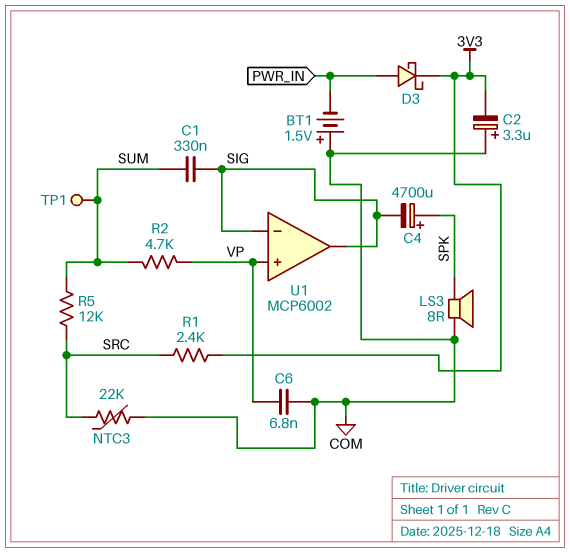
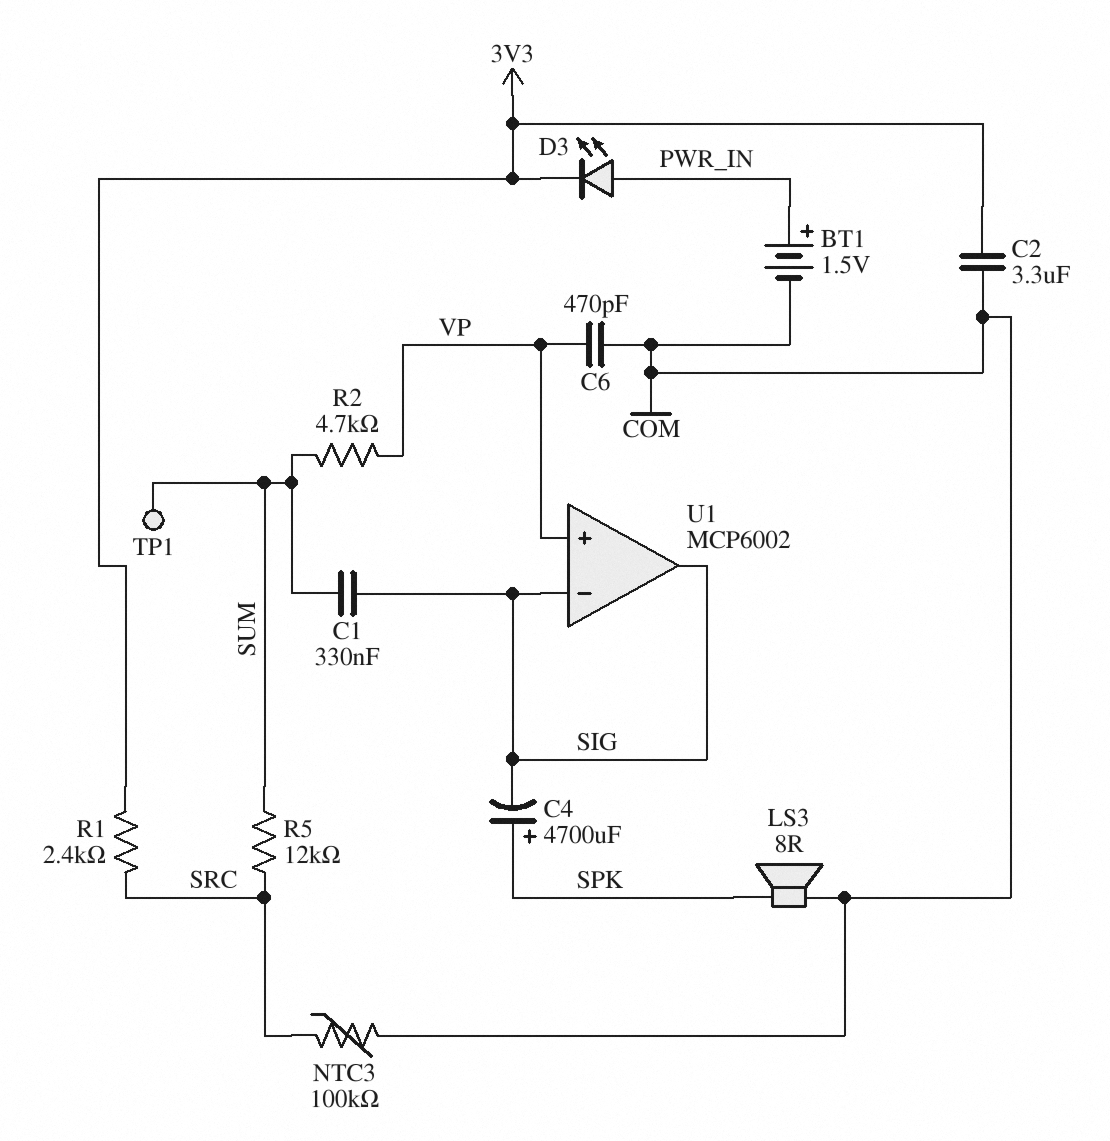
BT1: 1.5V (plus COM, minus PWR_IN) -> 1.5V (plus PWR_IN, minus COM)
C2: 3.3uF (plus COM, minus 3V3) -> 3.3uF (3V3, COM)
C6: 6.8nF (COM, VP) -> 470pF (COM, VP)
D3: schottky (A PWR_IN, K 3V3) -> LED (A PWR_IN, K 3V3)
NTC3: 22k (COM, SRC) -> 100k (COM, SRC)

